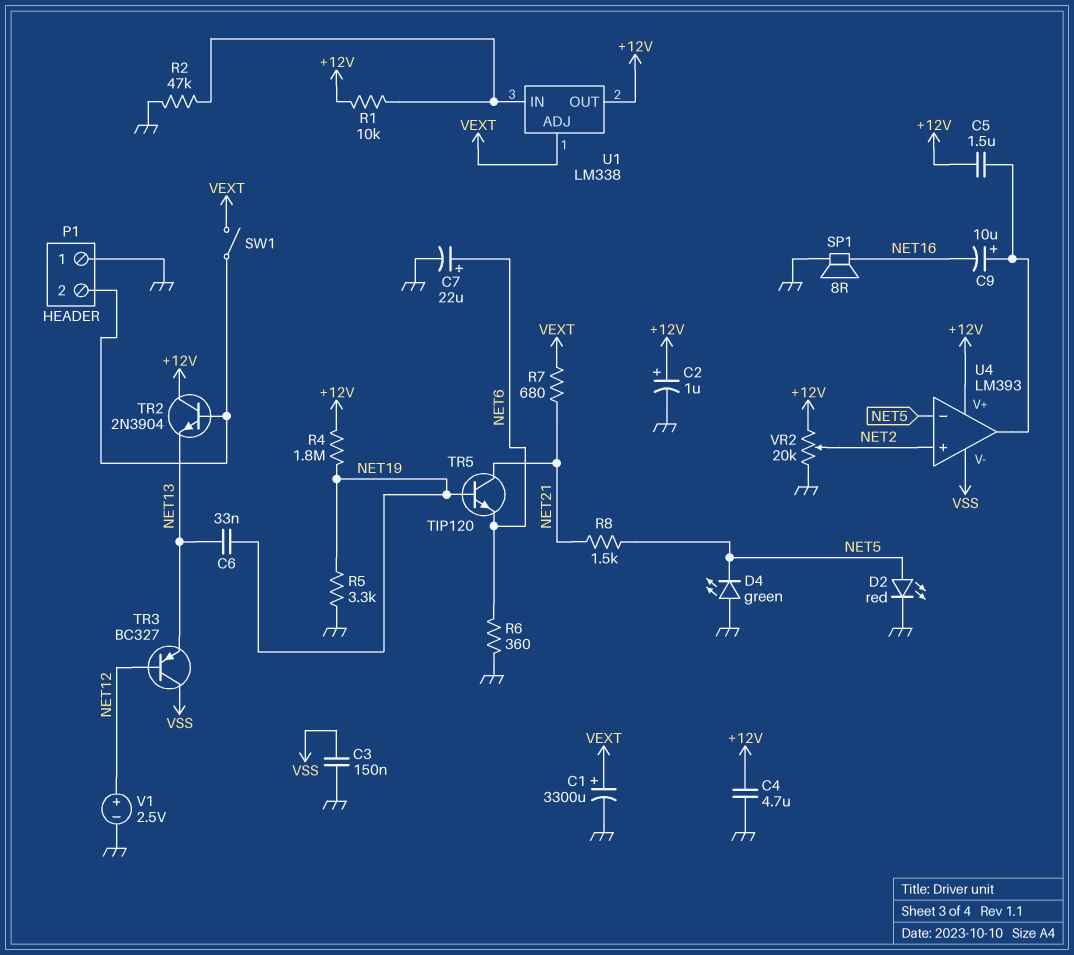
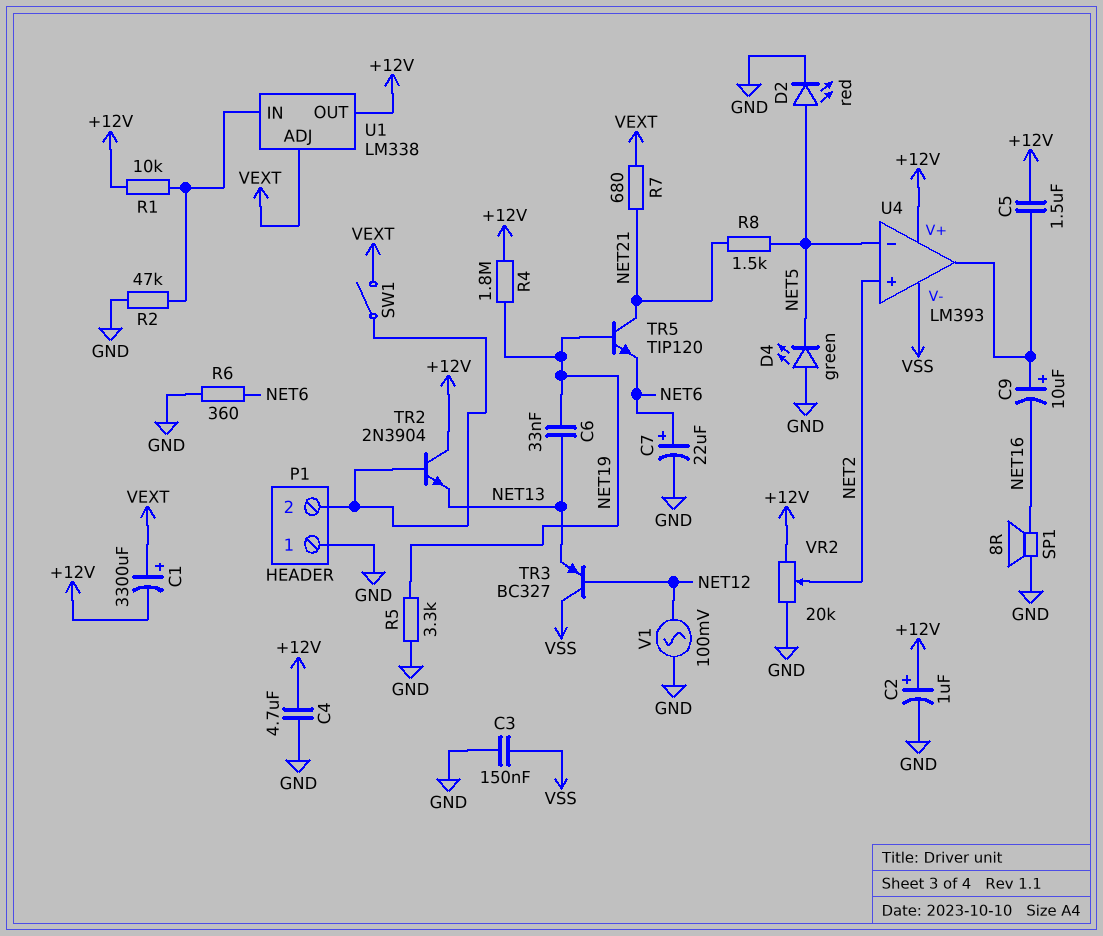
C1: 3300uF (plus VEXT, minus GND) -> 3300uF (plus VEXT, minus +12V)
V1: 2.5V (plus NET12, minus GND) -> AC 100mV (GND, NET12)

